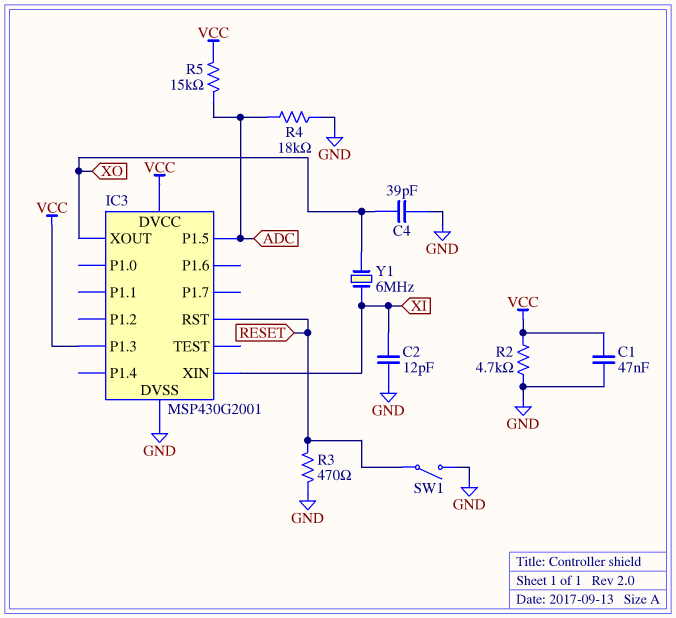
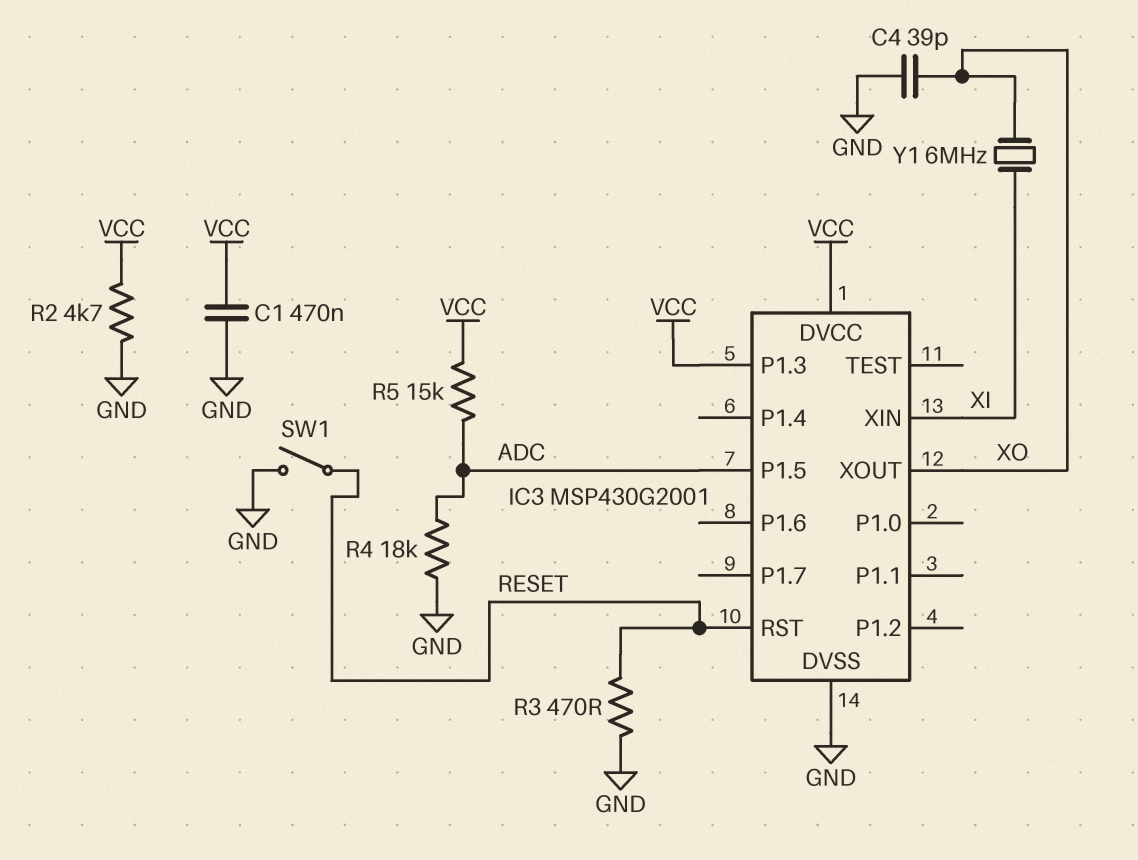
C1: 47nF (GND, VCC) -> 470nF (GND, VCC)
C2: 12pF (GND, XI) -> none

